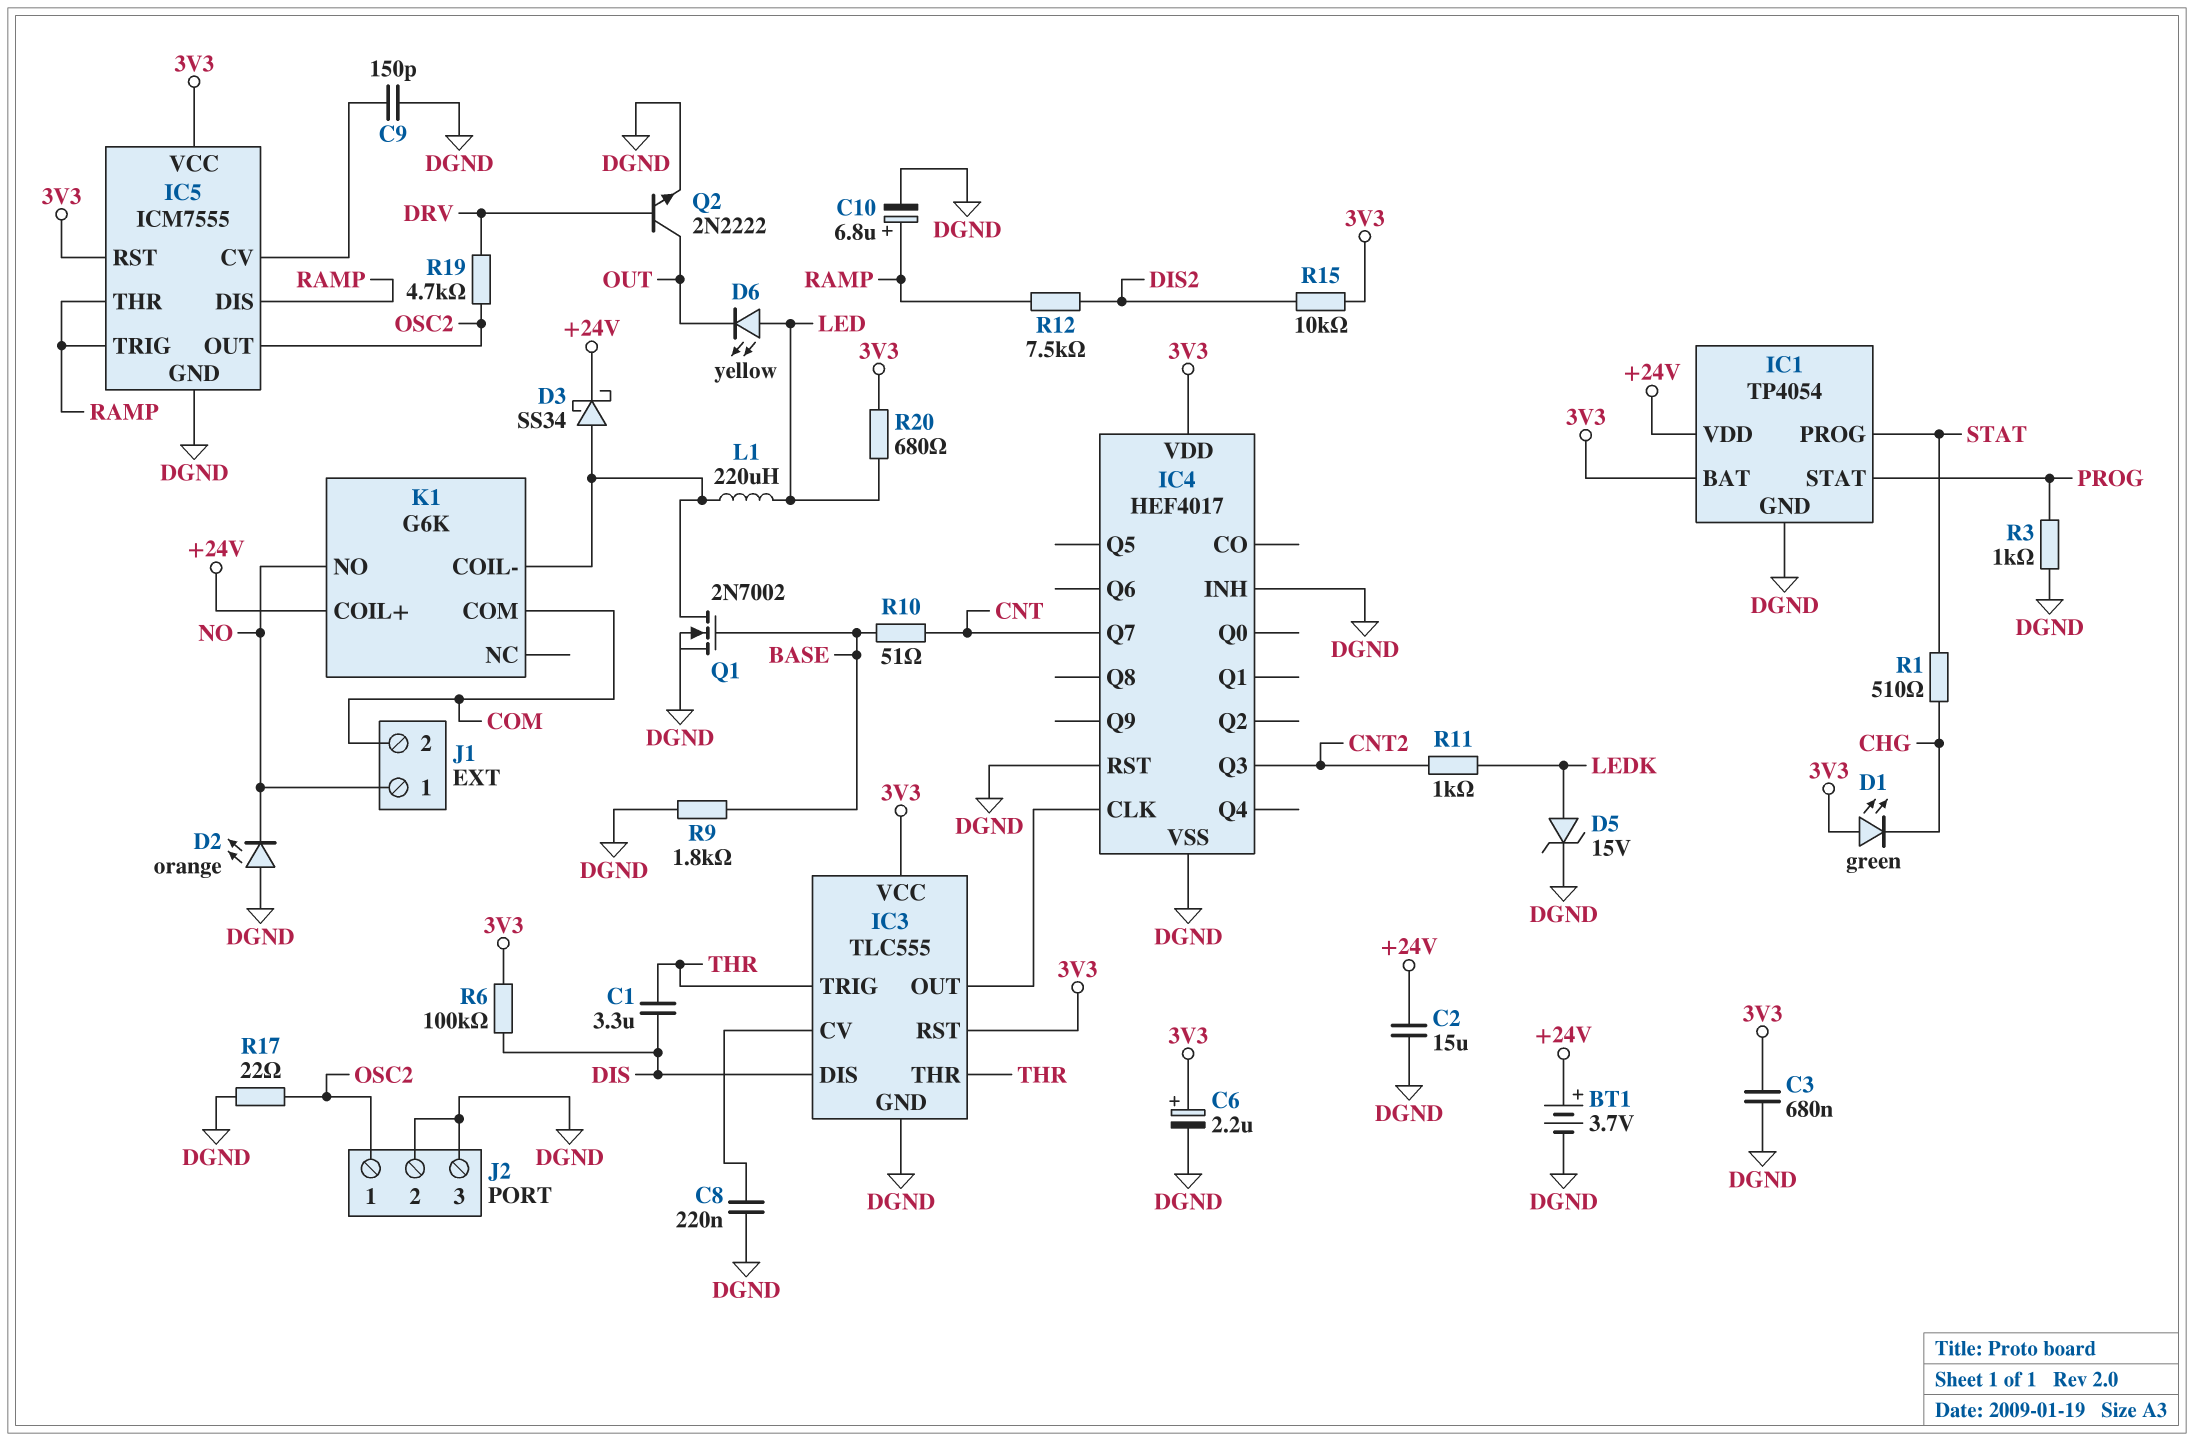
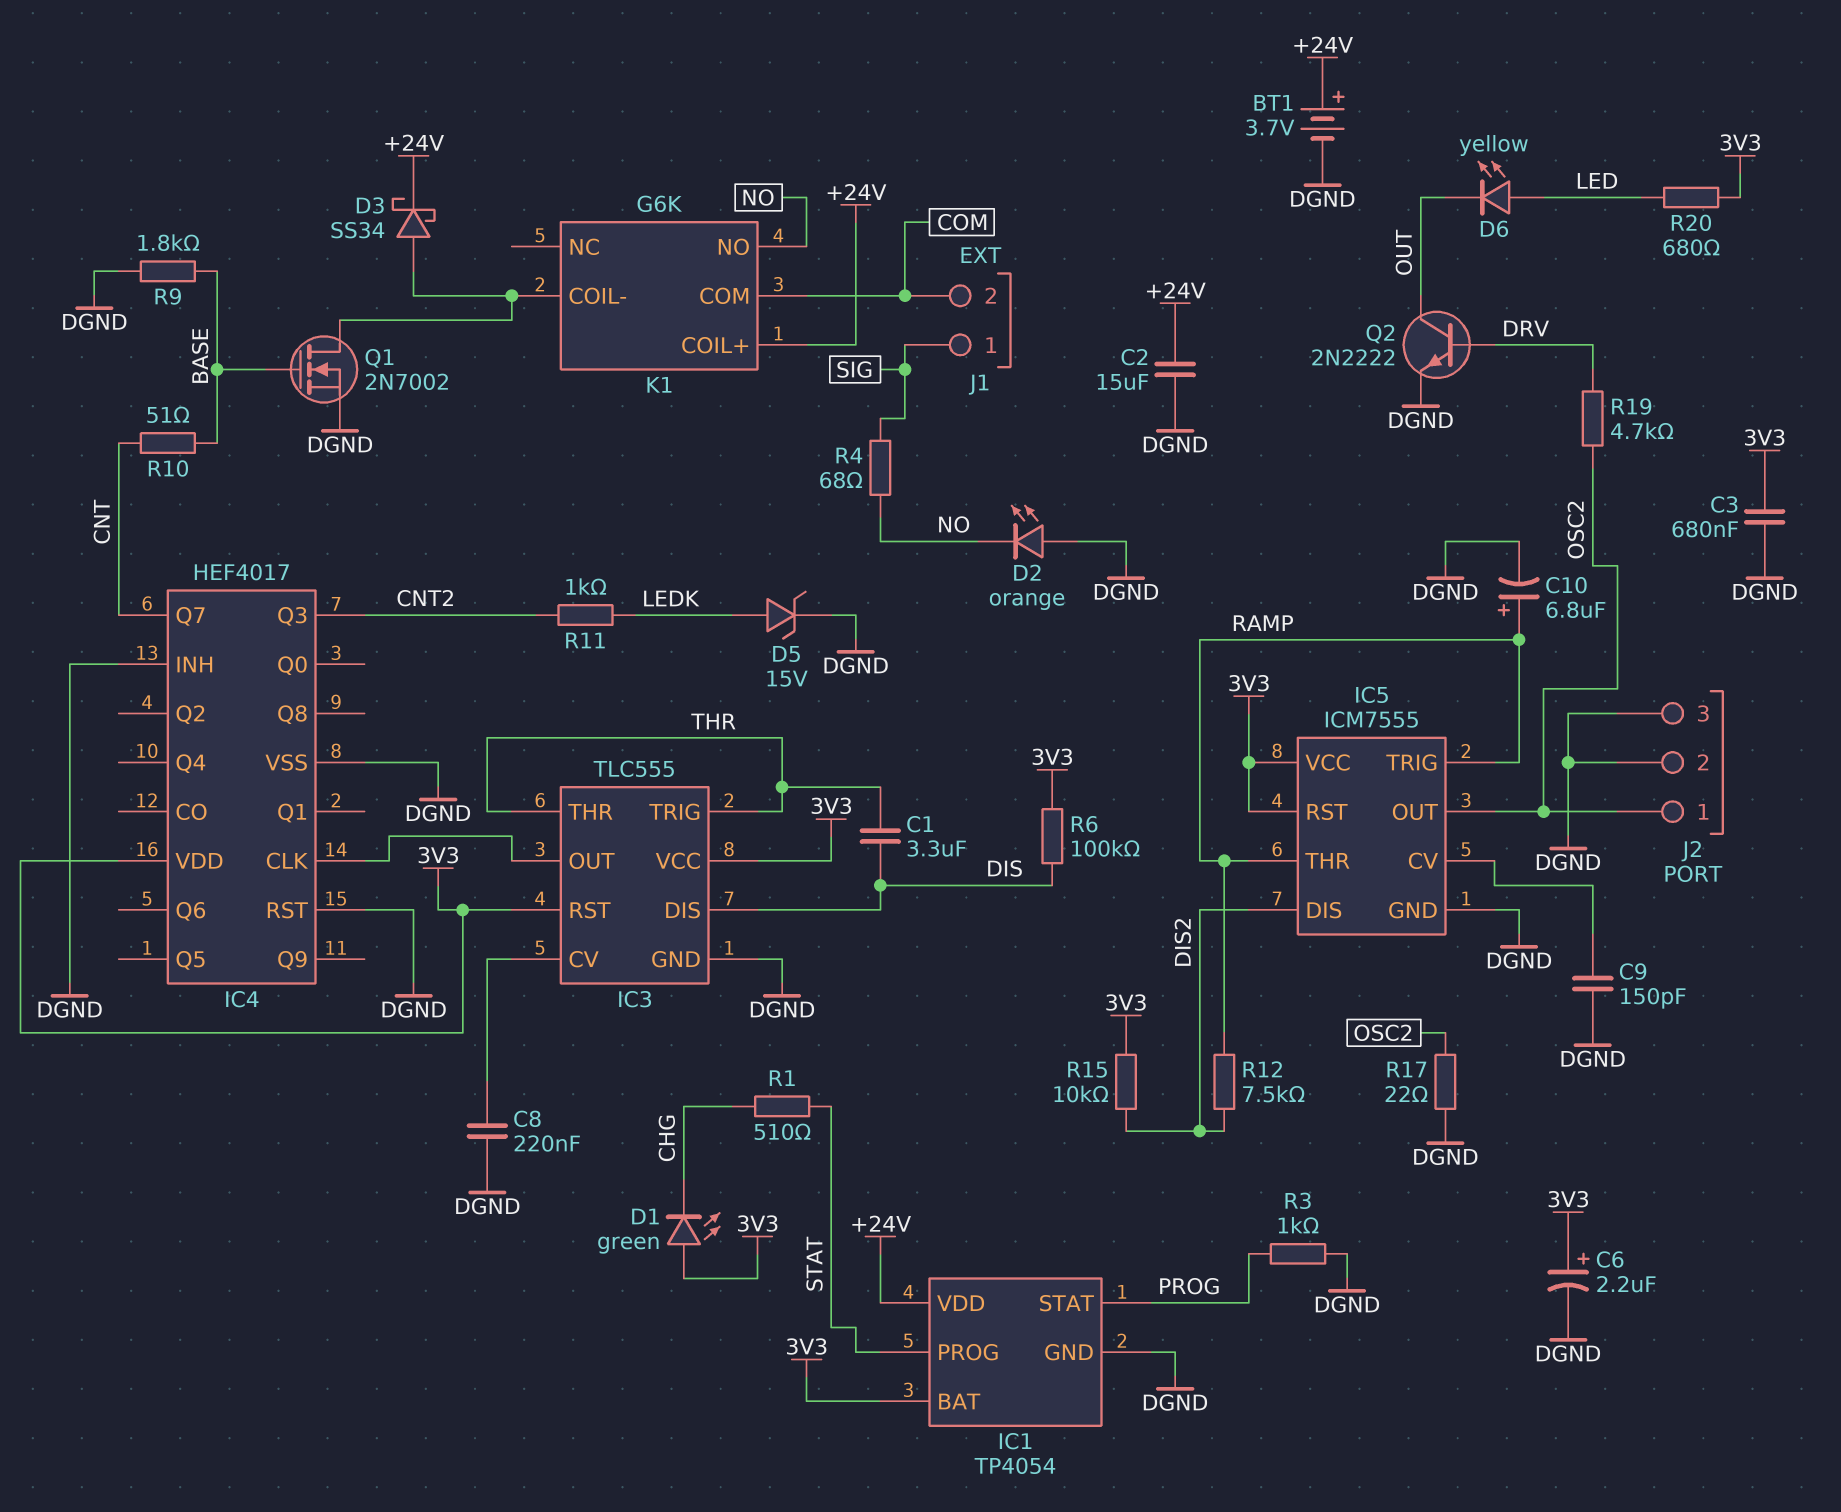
IC5 pin DIS: RAMP -> DIS2
J1 pin 1: NO -> SIG
L1: 220uH (K1/COIL-, LED) -> none
R4: none -> 68 (NO, SIG)

